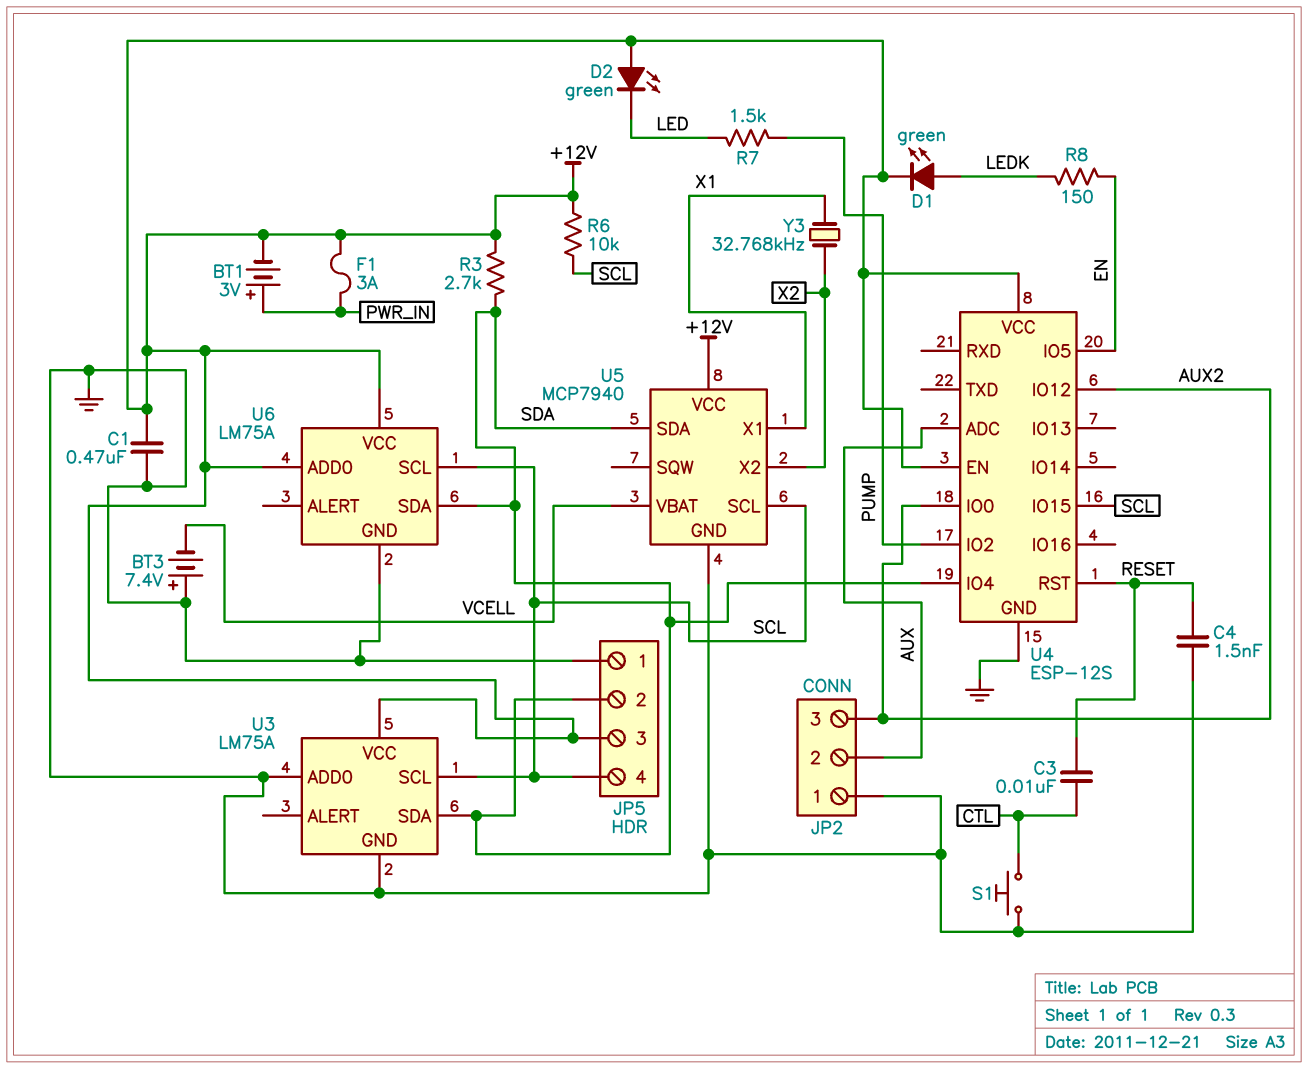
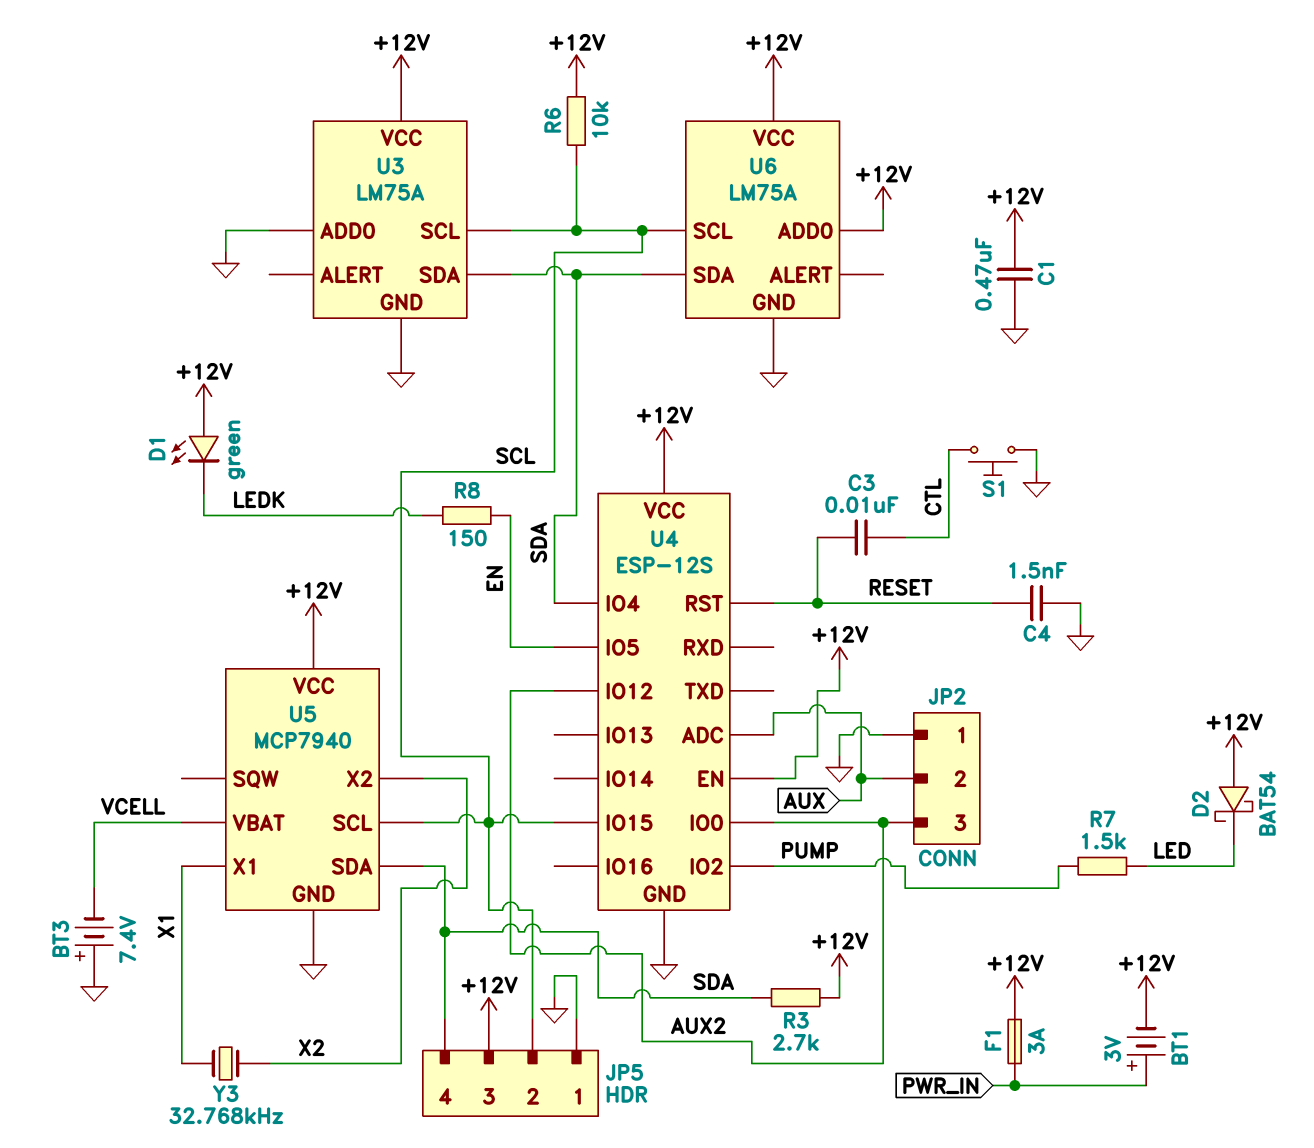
D1: LED green (A LEDK, K +12V) -> LED green (A +12V, K LEDK)
D2: LED green (A +12V, K LED) -> schottky BAT54 (A +12V, K LED)
JP5 pin 2: SDA -> SCL
JP5 pin 4: SCL -> SDA

